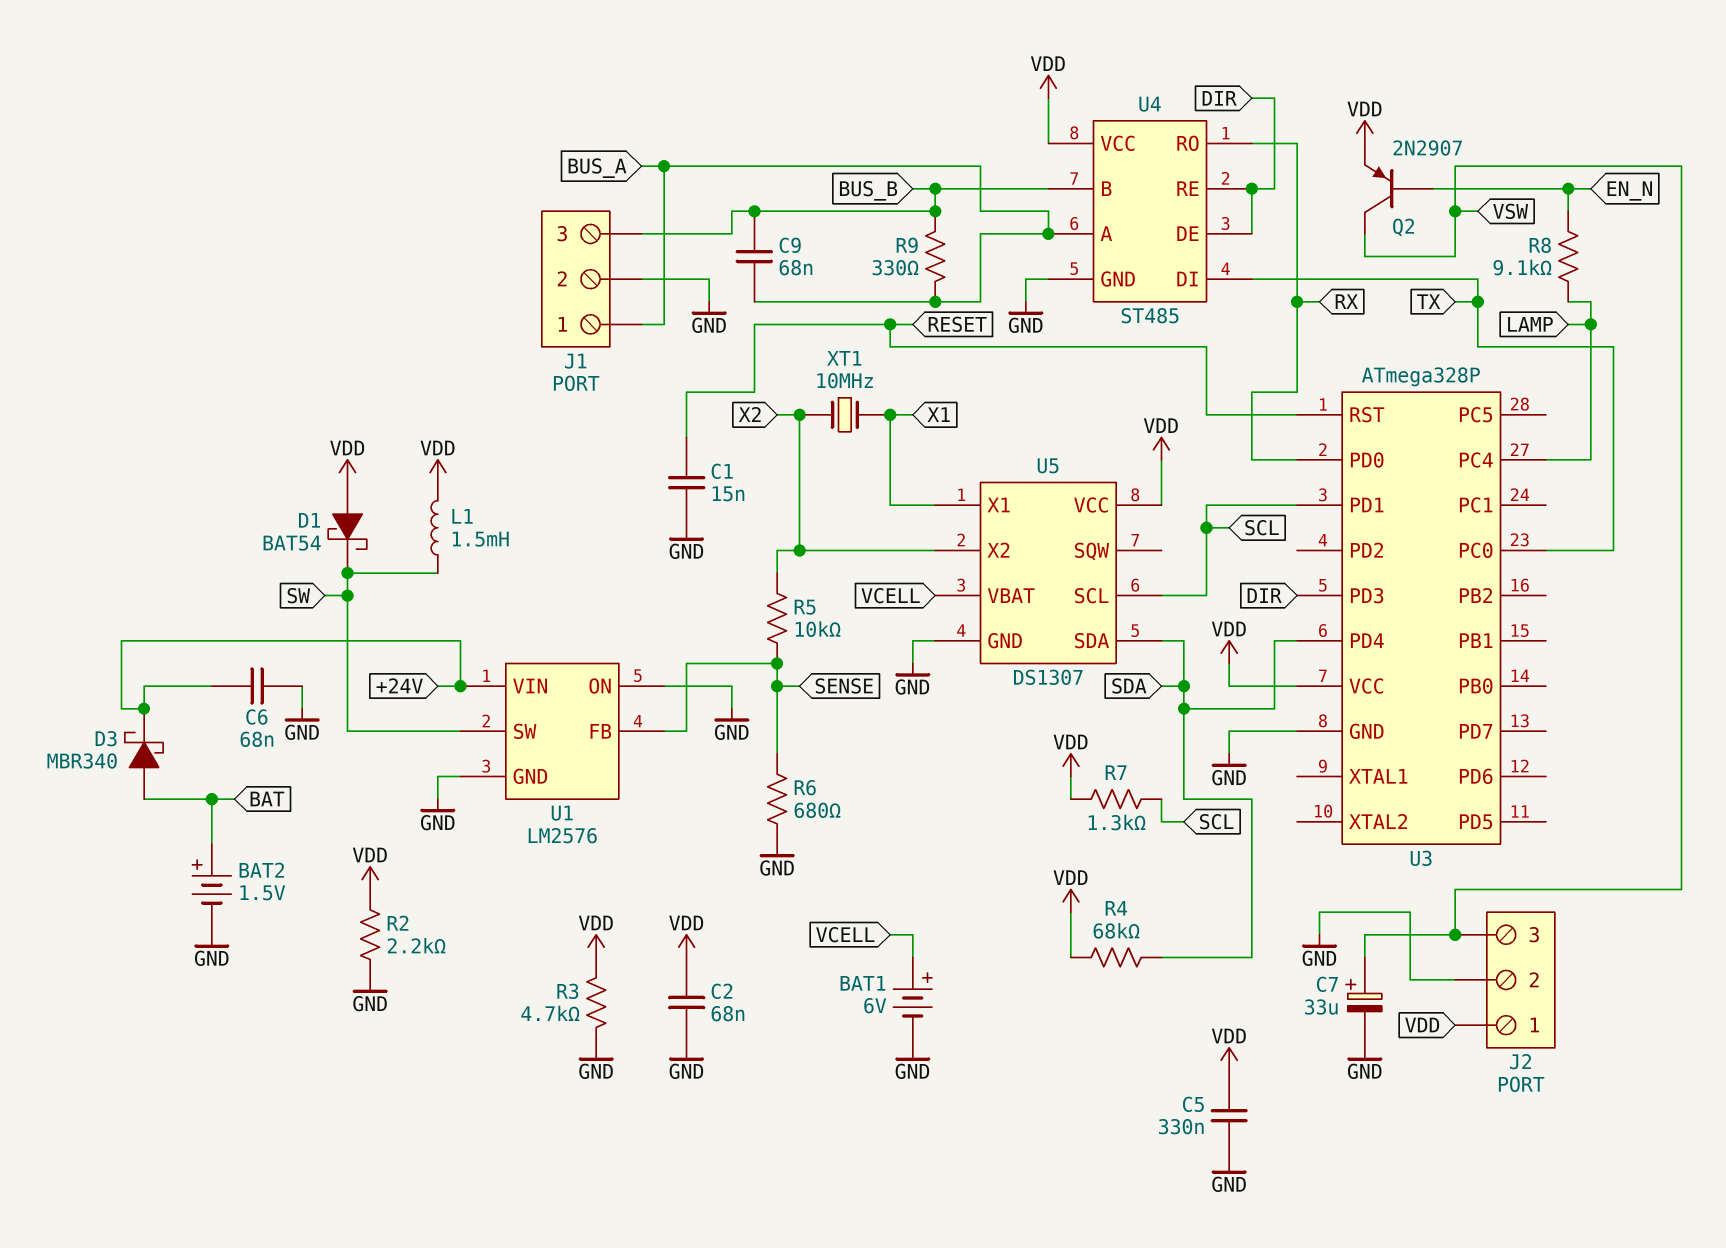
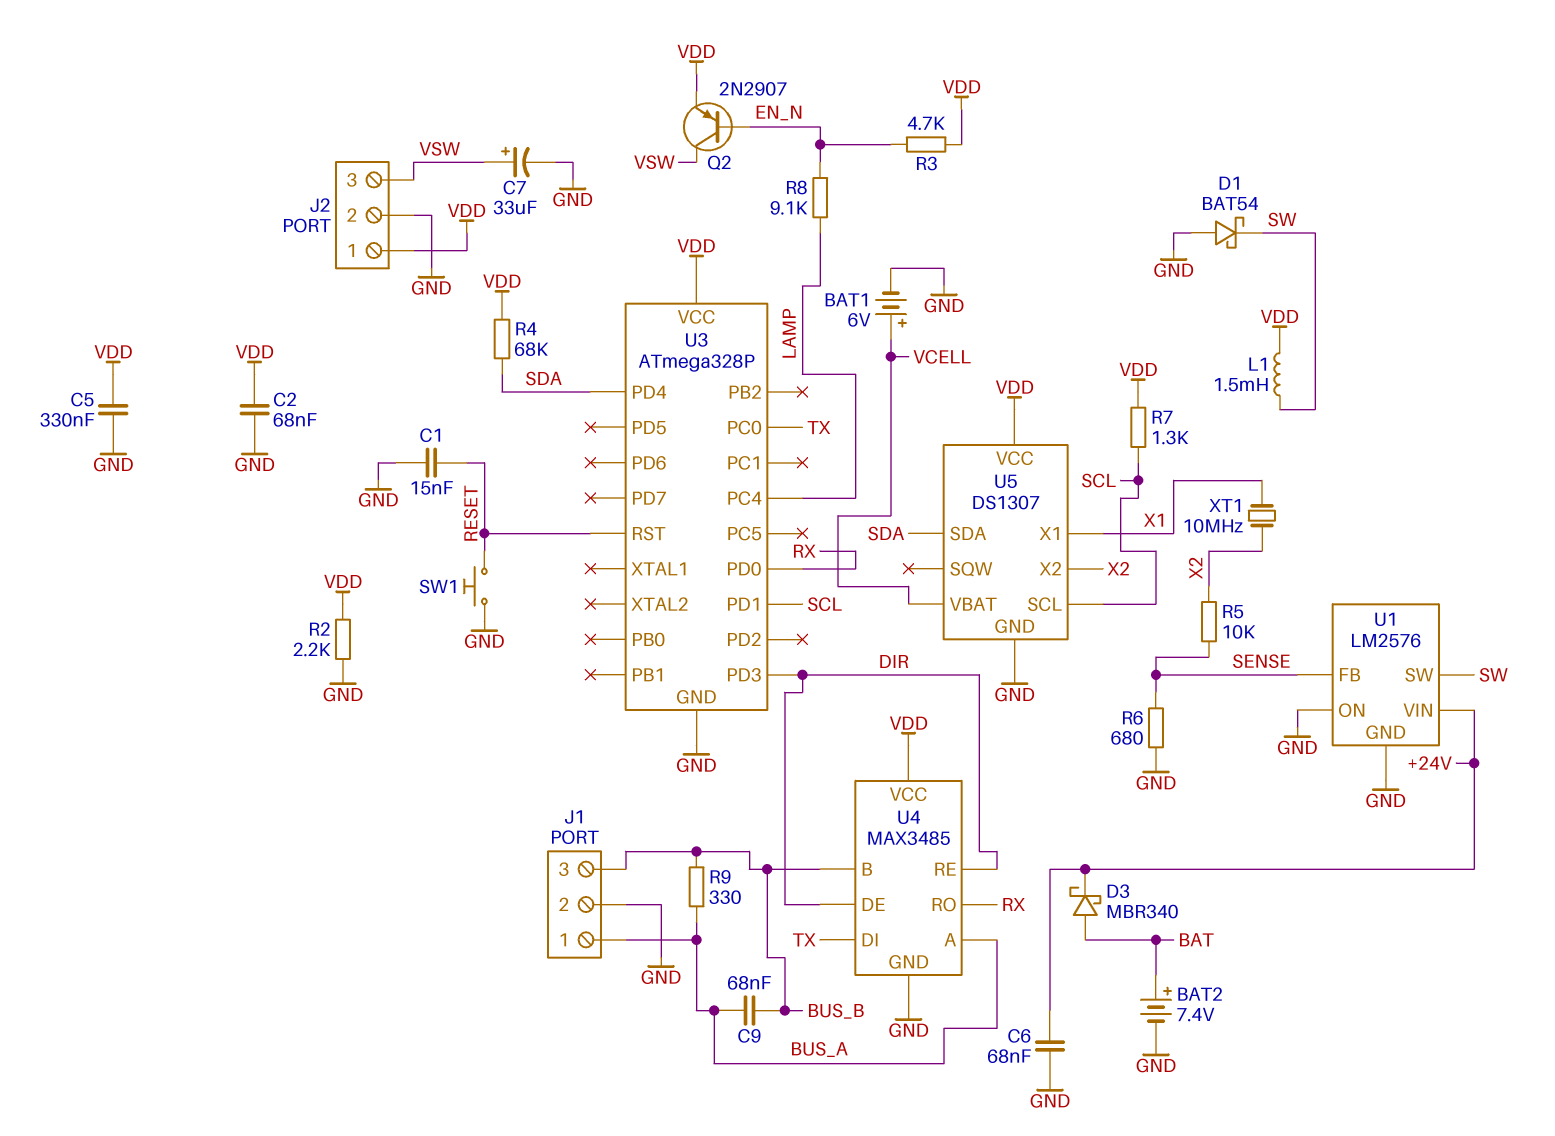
BAT2: 1.5V (plus BAT, minus GND) -> 7.4V (plus BAT, minus GND)
D1: schottky BAT54 (A VDD, K SW) -> schottky BAT54 (A GND, K SW)
R3: 4.7k (GND, VDD) -> 4.7k (EN_N, VDD)
SW1: none -> button (GND, RESET)
U4: ST485 -> MAX3485

